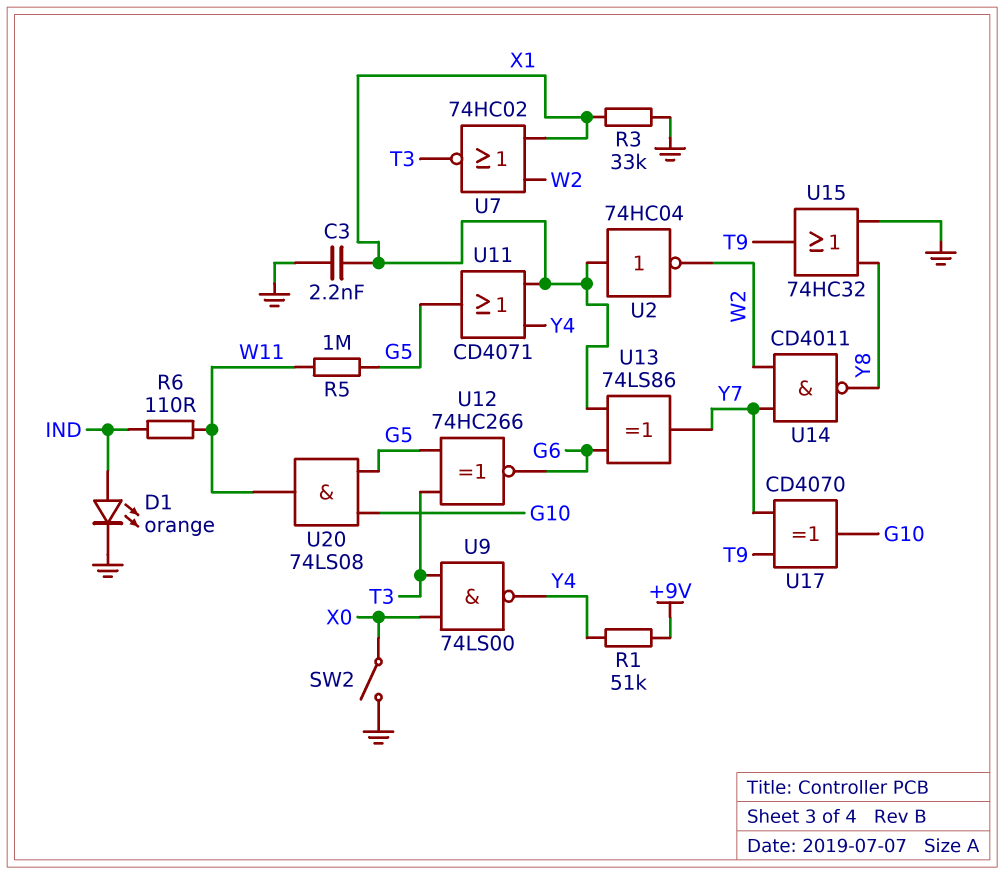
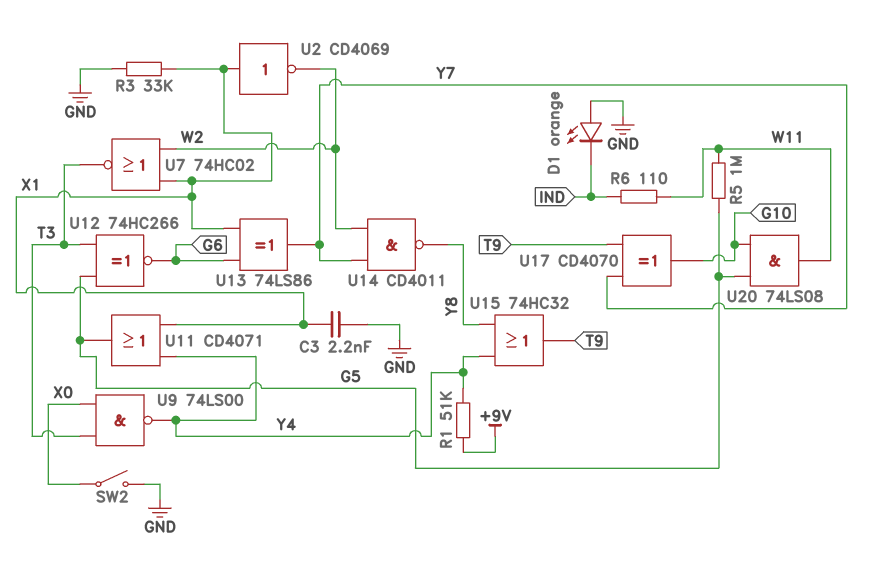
D1: LED orange (A IND, K GND) -> LED orange (A GND, K IND)
U2: NOT 74HC04 (in X1, out W2) -> NOT CD4069 (in X1, out W2)
U15: OR 74HC32 (in GND, in Y8, out T9) -> OR 74HC32 (in Y4, in Y8, out T9)

